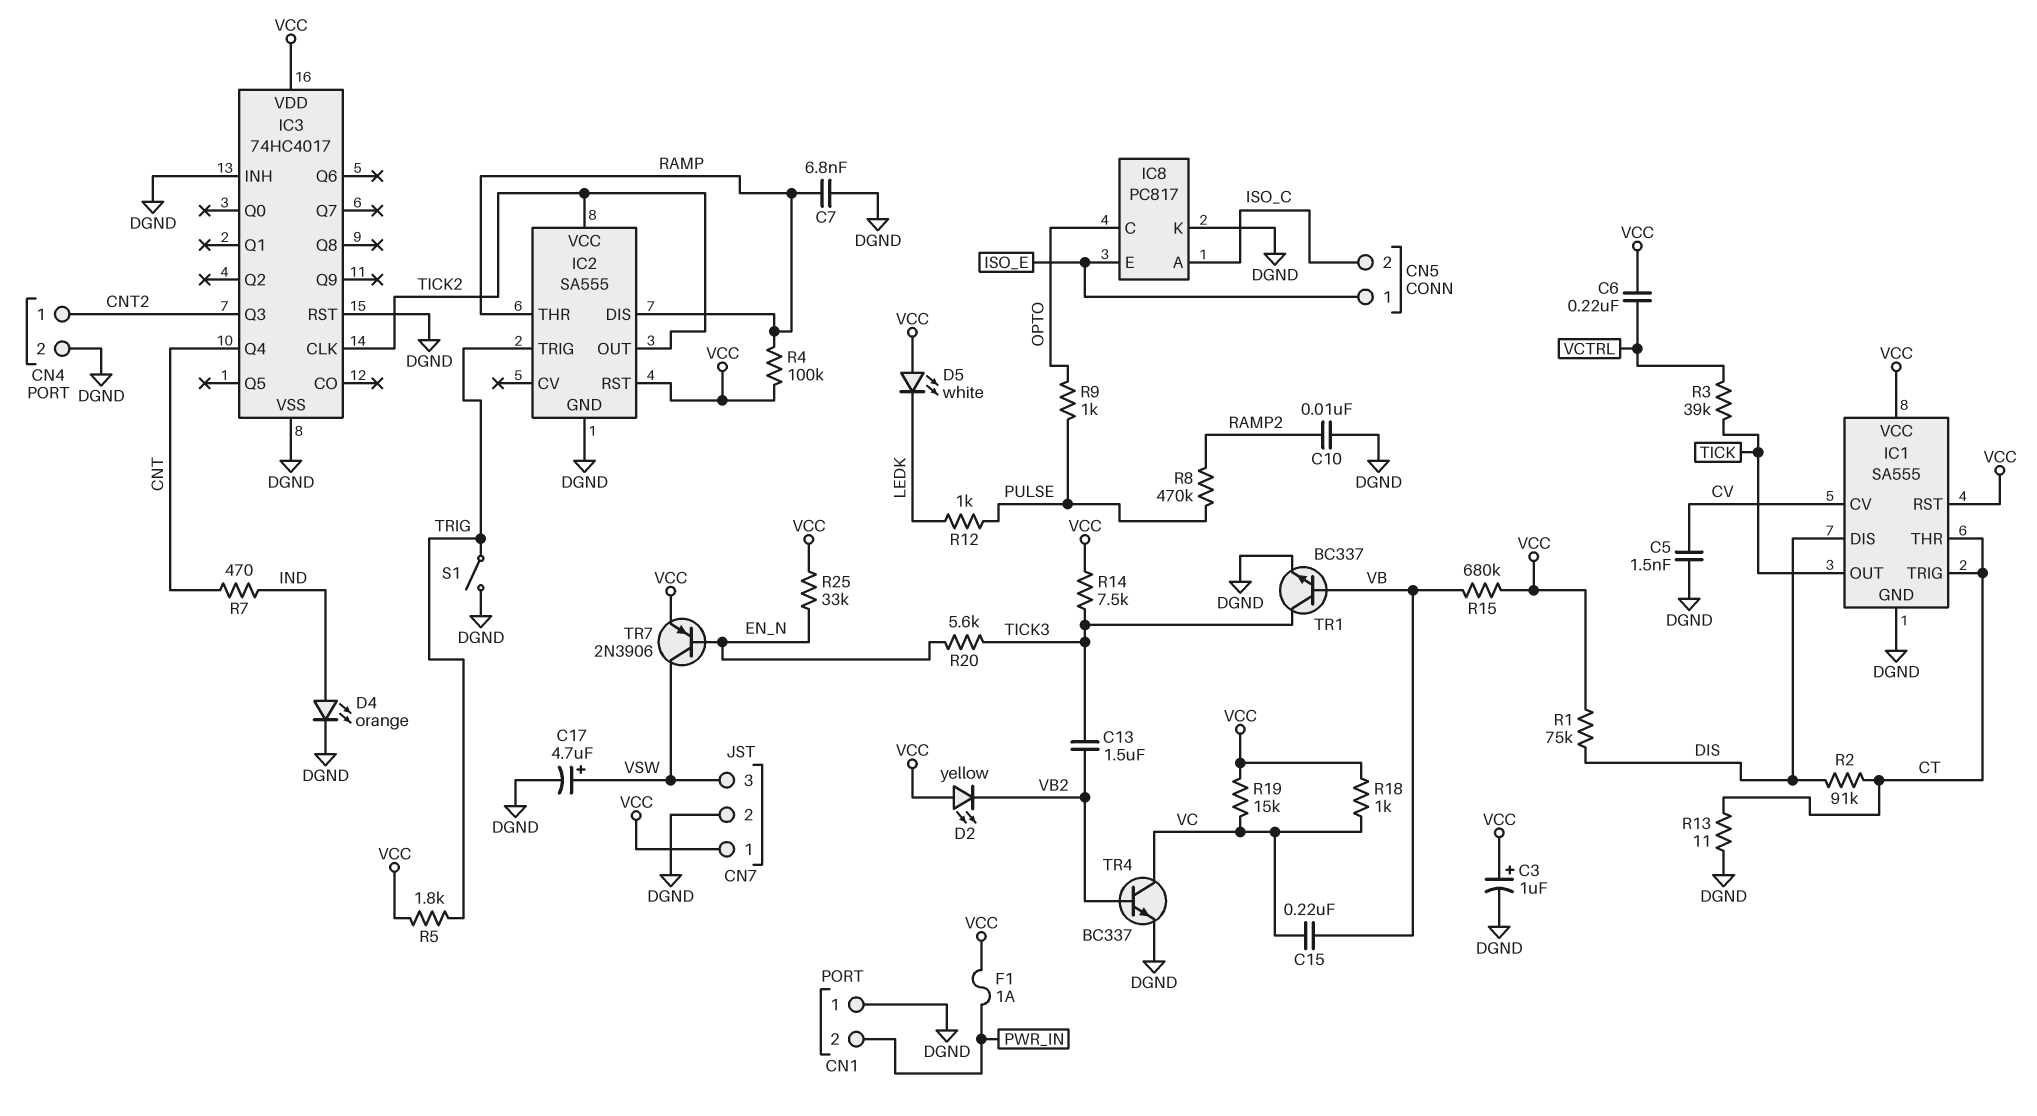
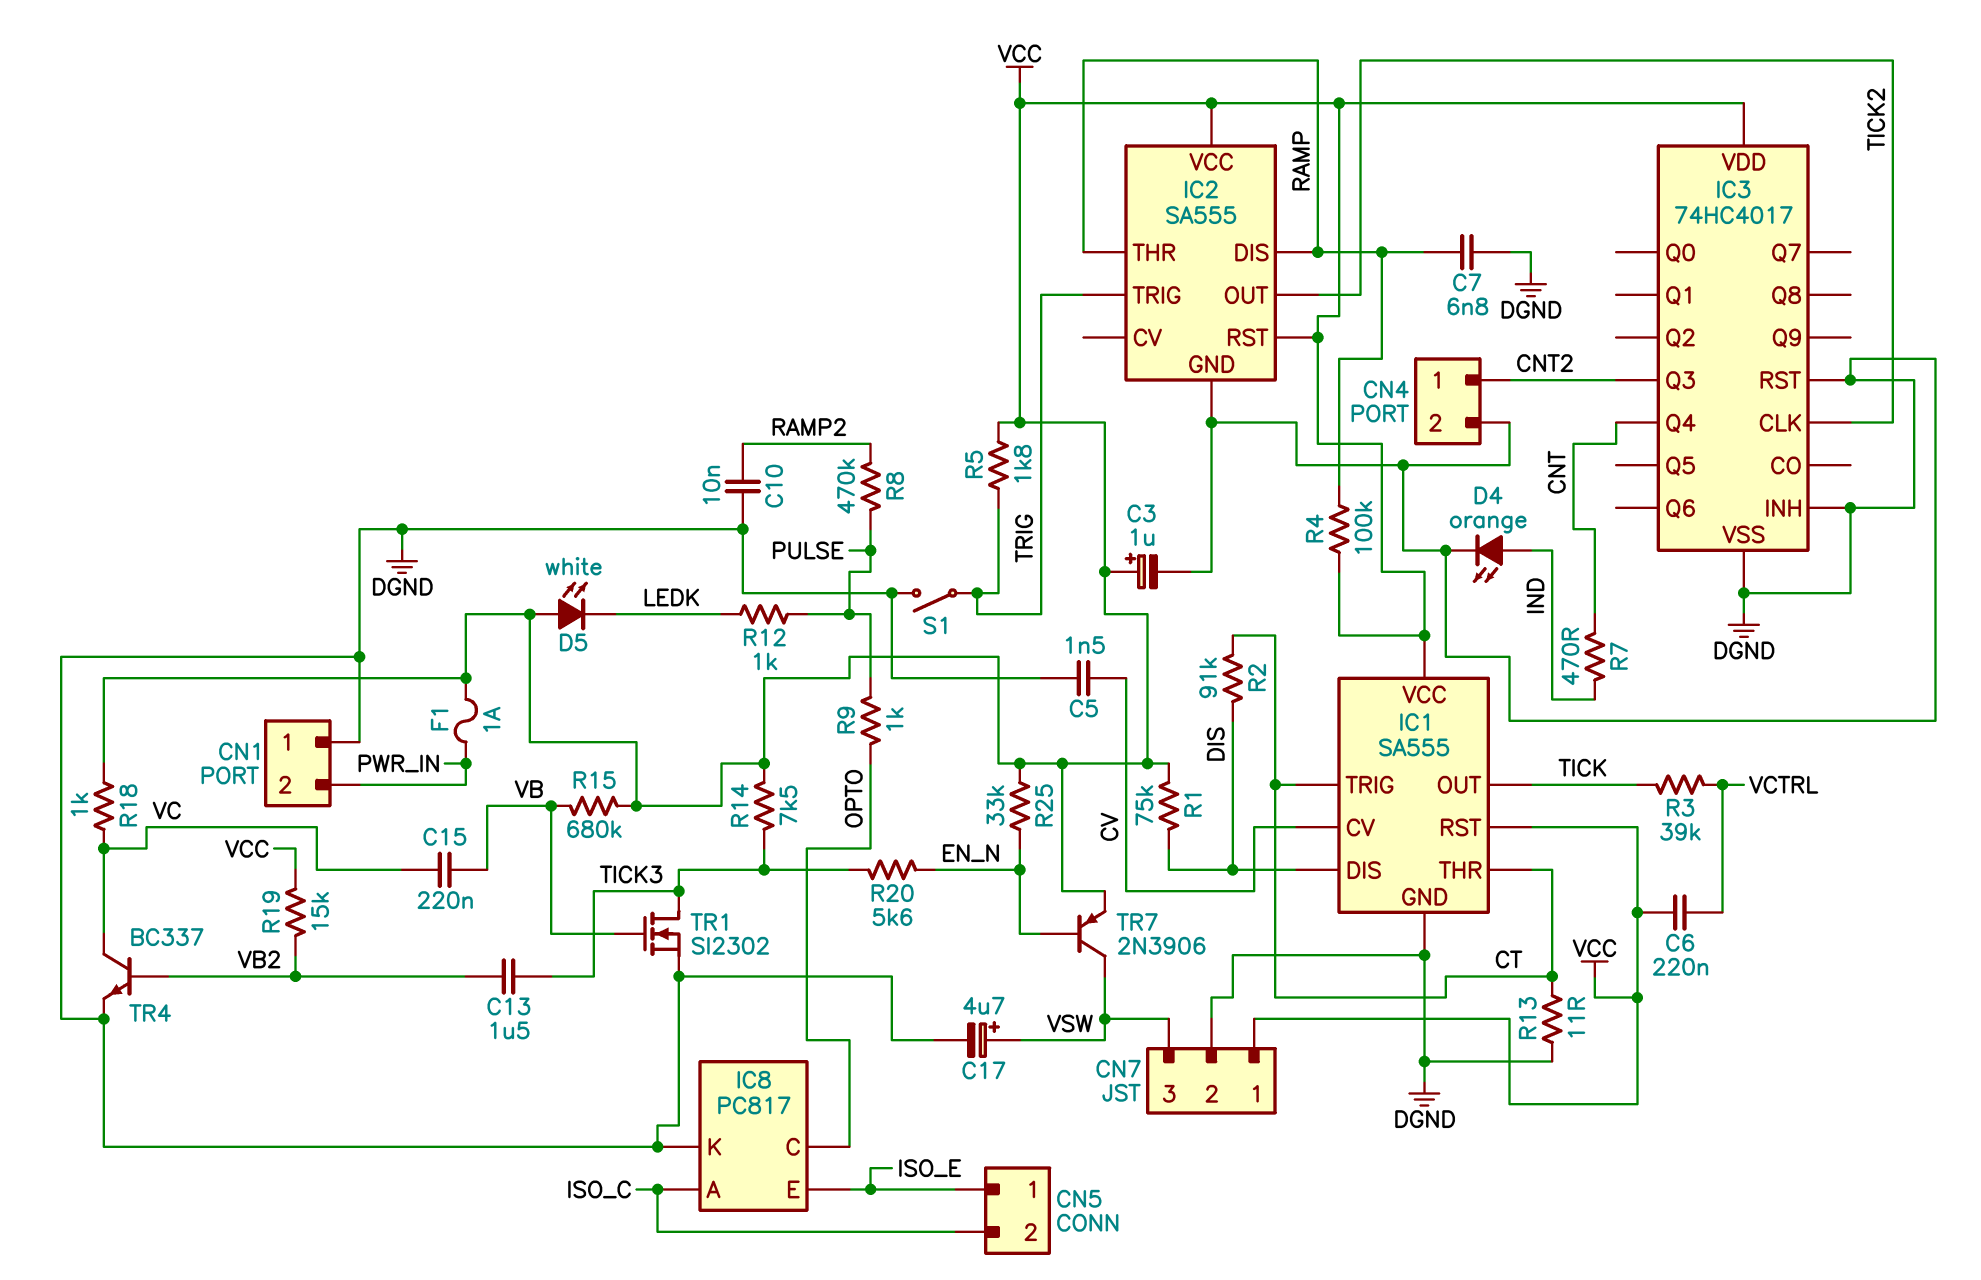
D2: LED yellow (A VCC, K VB2) -> none
IC2 pin VCC: TICK2 -> VCC
R19: 15k (VC, VCC) -> 15k (VB2, VCC)
TR1: NPN BC337 (B VB, C TICK3, E DGND) -> NMOS SI2302 (G VB, D TICK3, S DGND)

